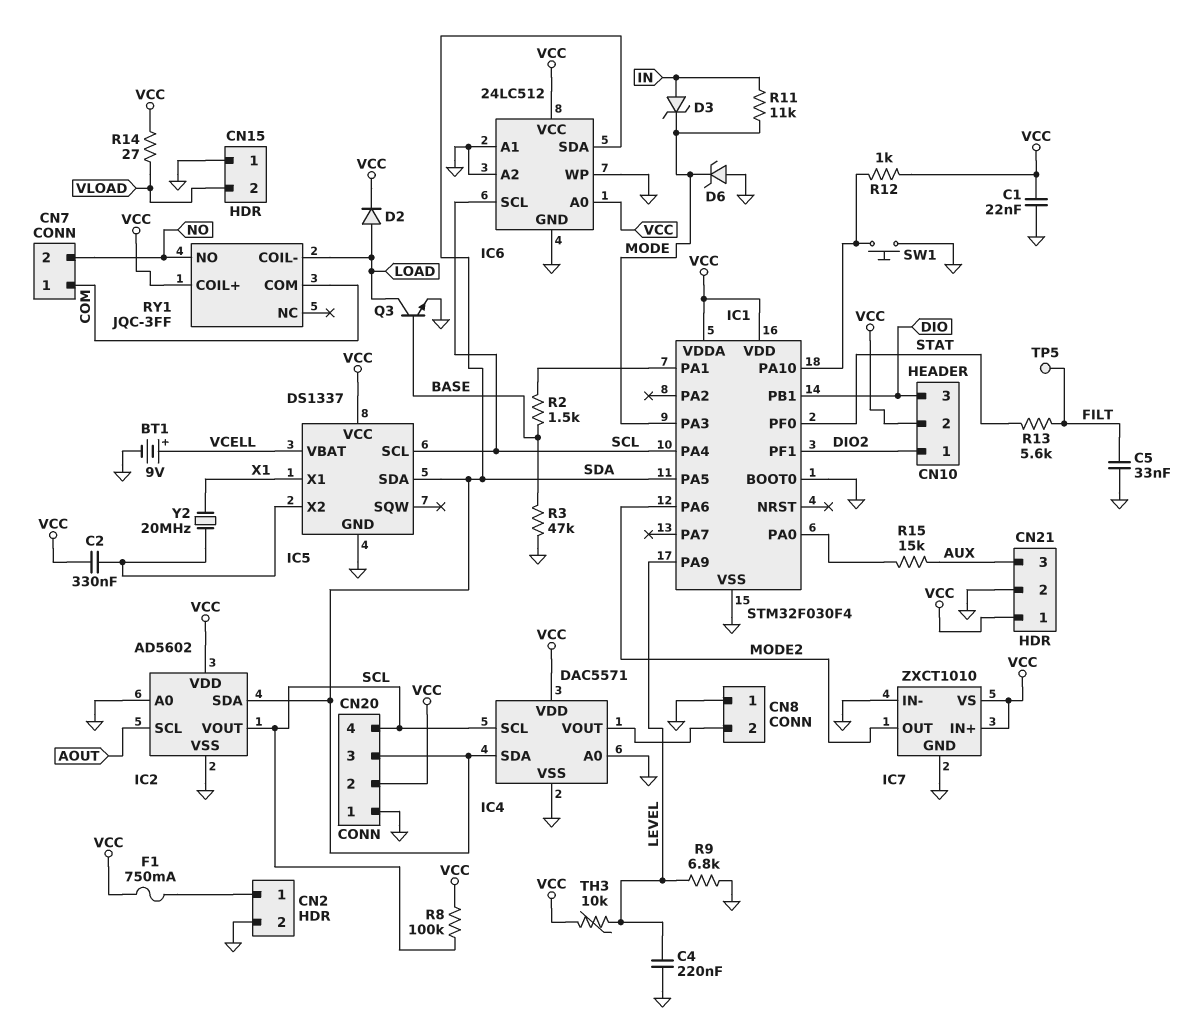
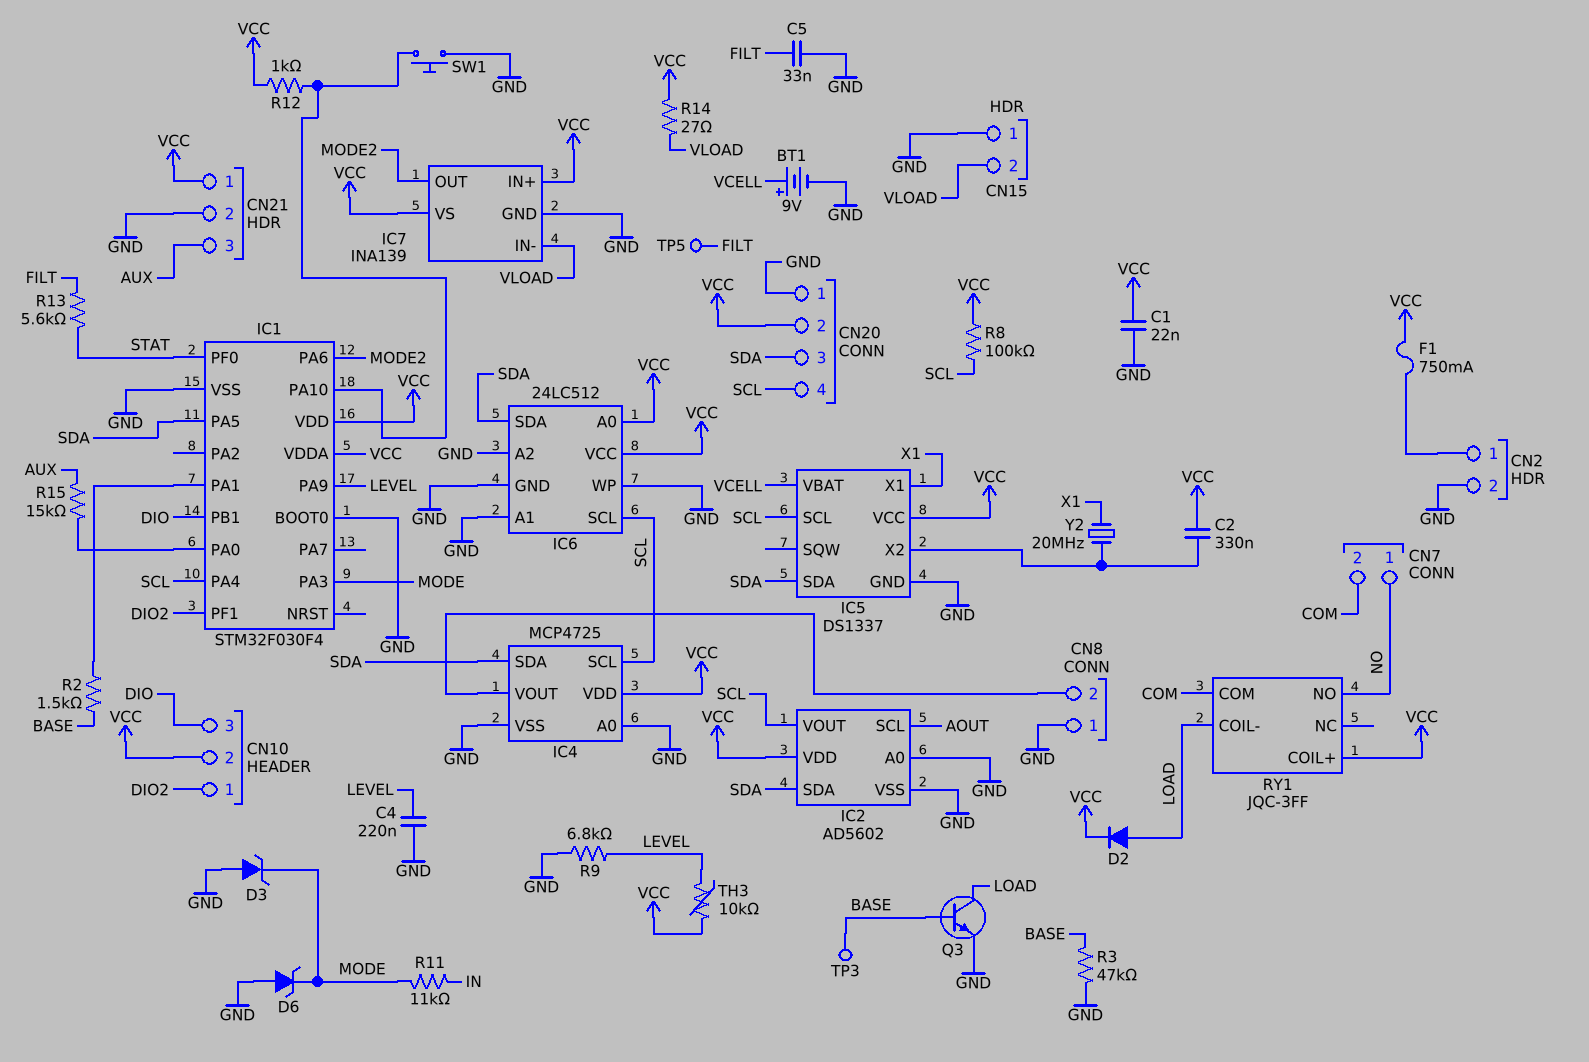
CN7 pin 1: COM -> NO
CN7 pin 2: NO -> COM
D3: zener (A IN, K MODE) -> zener (A GND, K MODE)
IC4: DAC5571 -> MCP4725
IC7: ZXCT1010 -> INA139
IC7 pin IN-: GND -> VLOAD
TP3: none -> test point (BASE)

